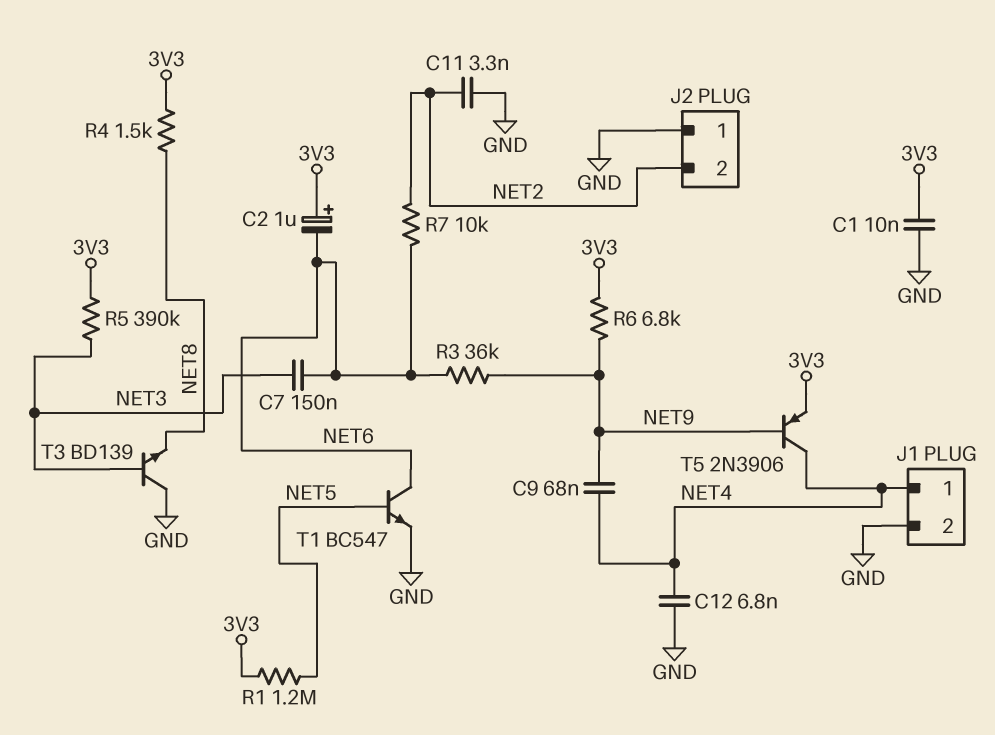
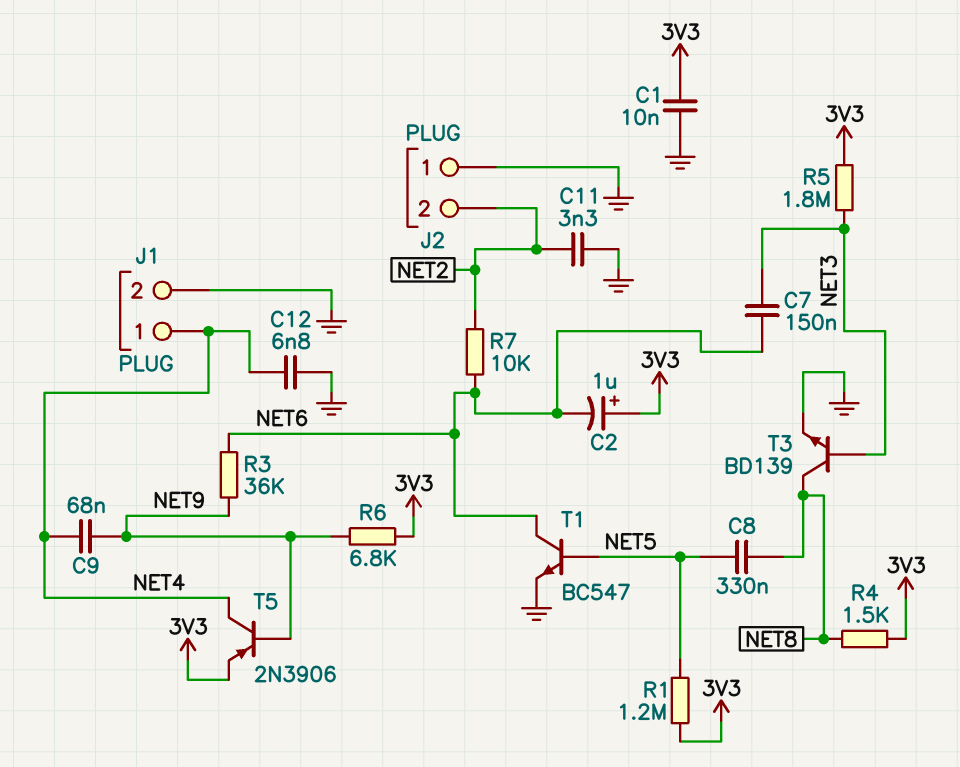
C8: none -> 330nF (NET5, NET8)
R5: 390k (3V3, NET3) -> 1.8M (3V3, NET3)
T3: NPN BD139 (B NET3, C GND, E NET8) -> NPN BD139 (B NET3, C NET8, E GND)

